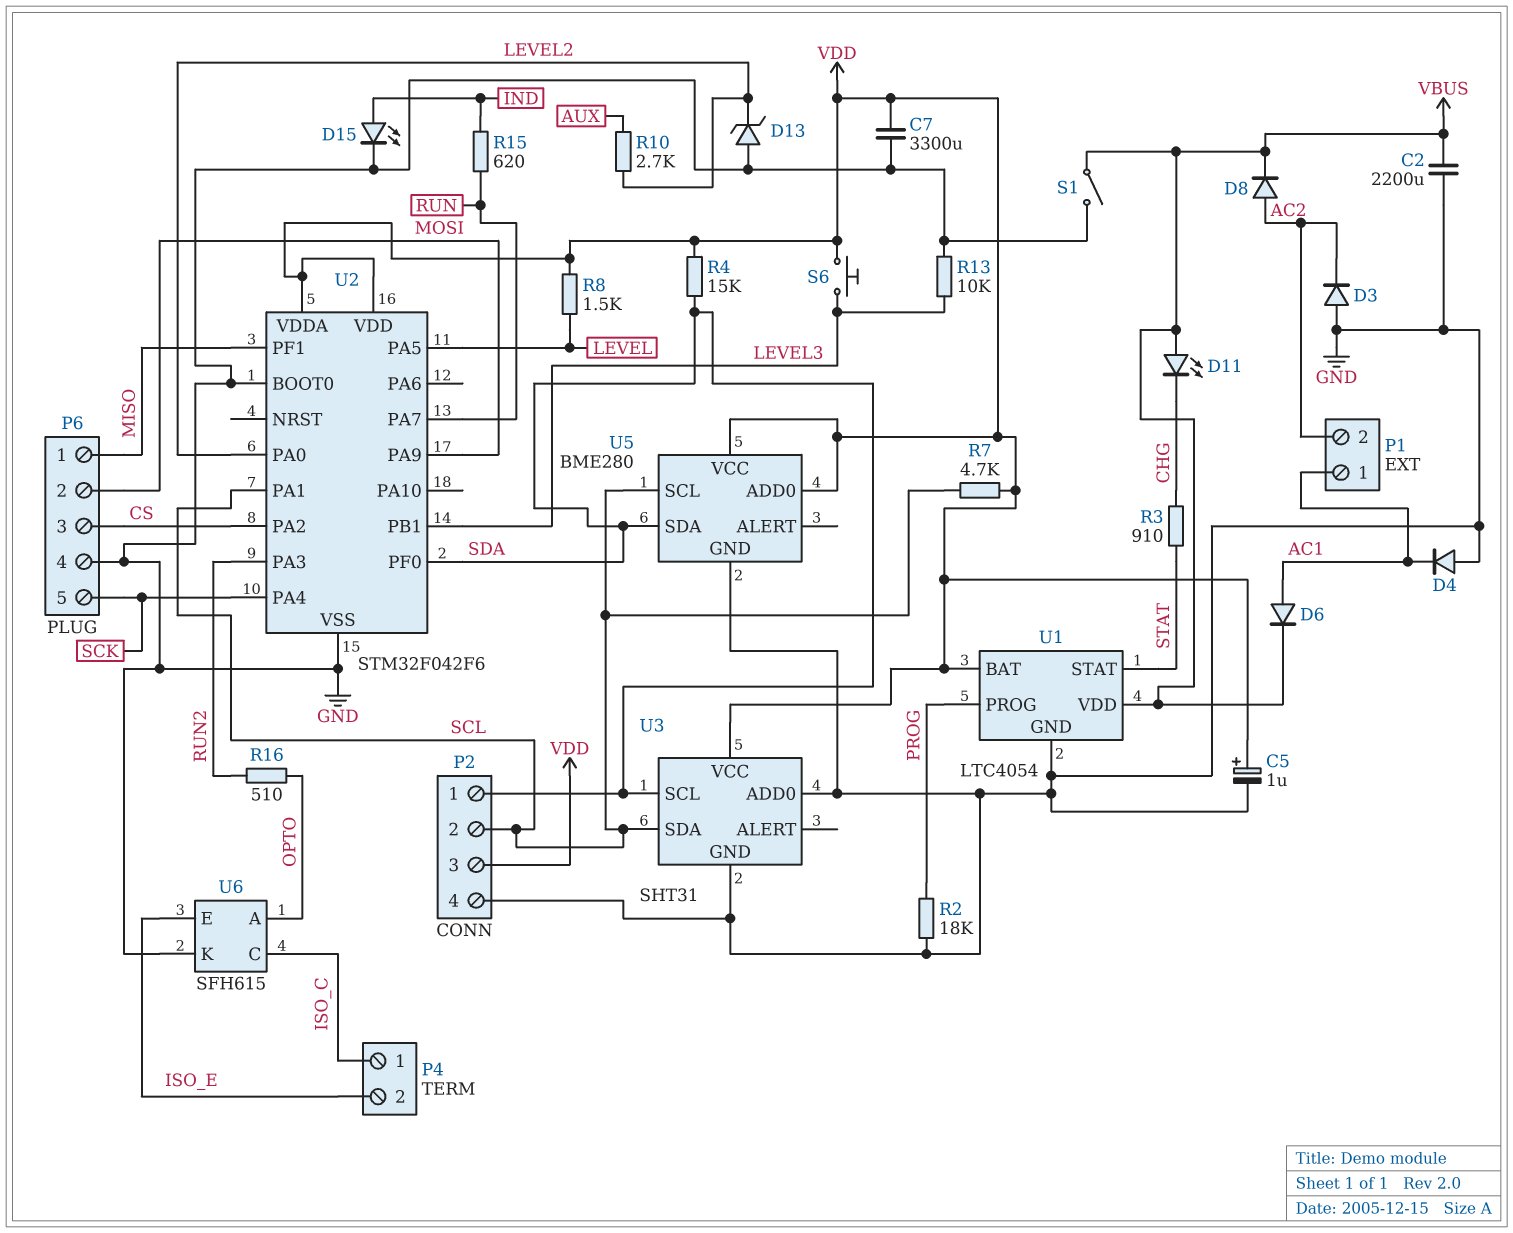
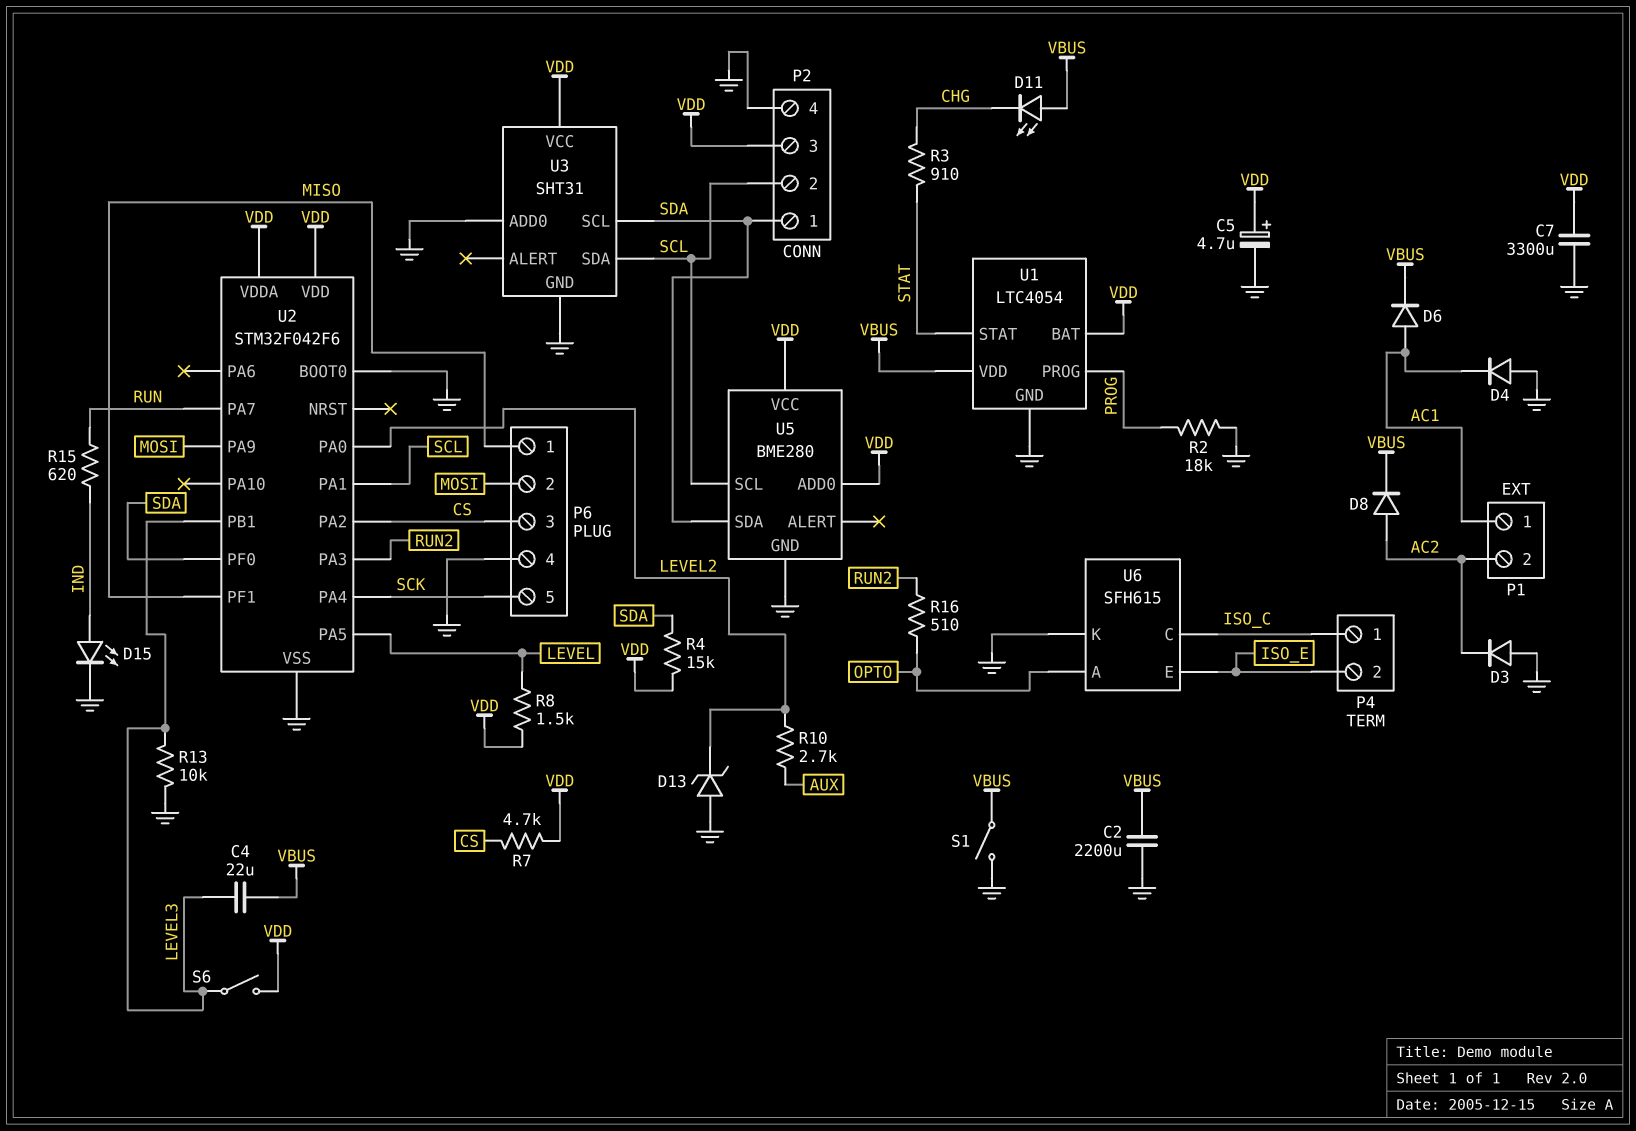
C4: none -> 22uF (LEVEL3, VBUS)
C5: 1uF (plus VDD, minus GND) -> 4.7uF (plus VDD, minus GND)
R7: 4.7k (SCL, VDD) -> 4.7k (CS, VDD)
S6: button (LEVEL3, VDD) -> switch (LEVEL3, VDD)

